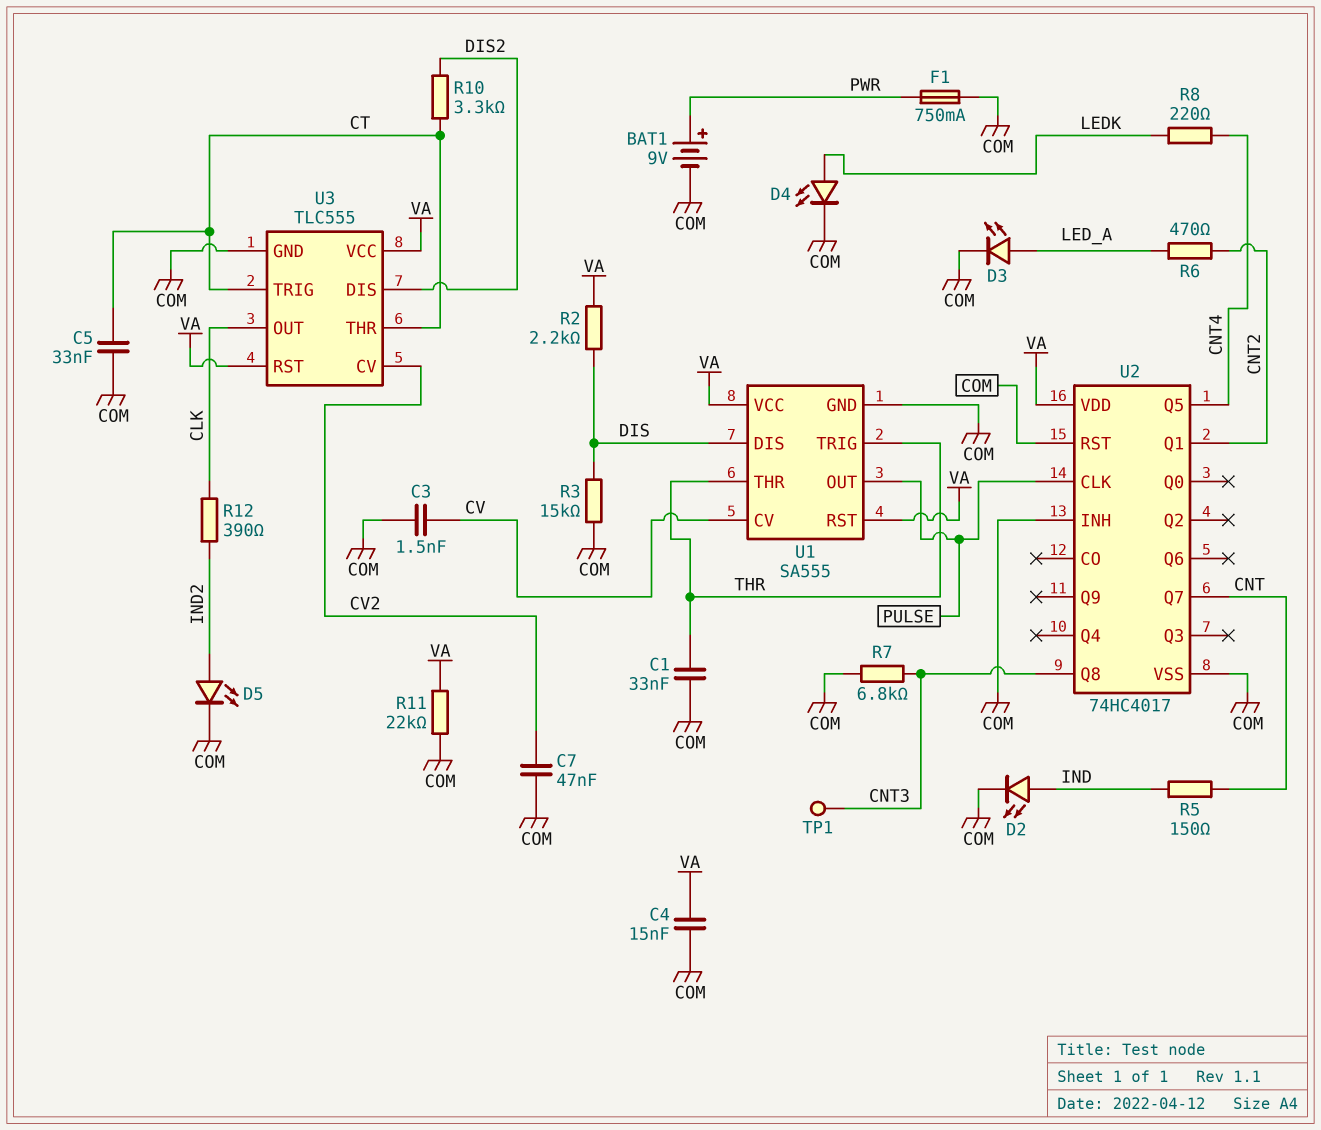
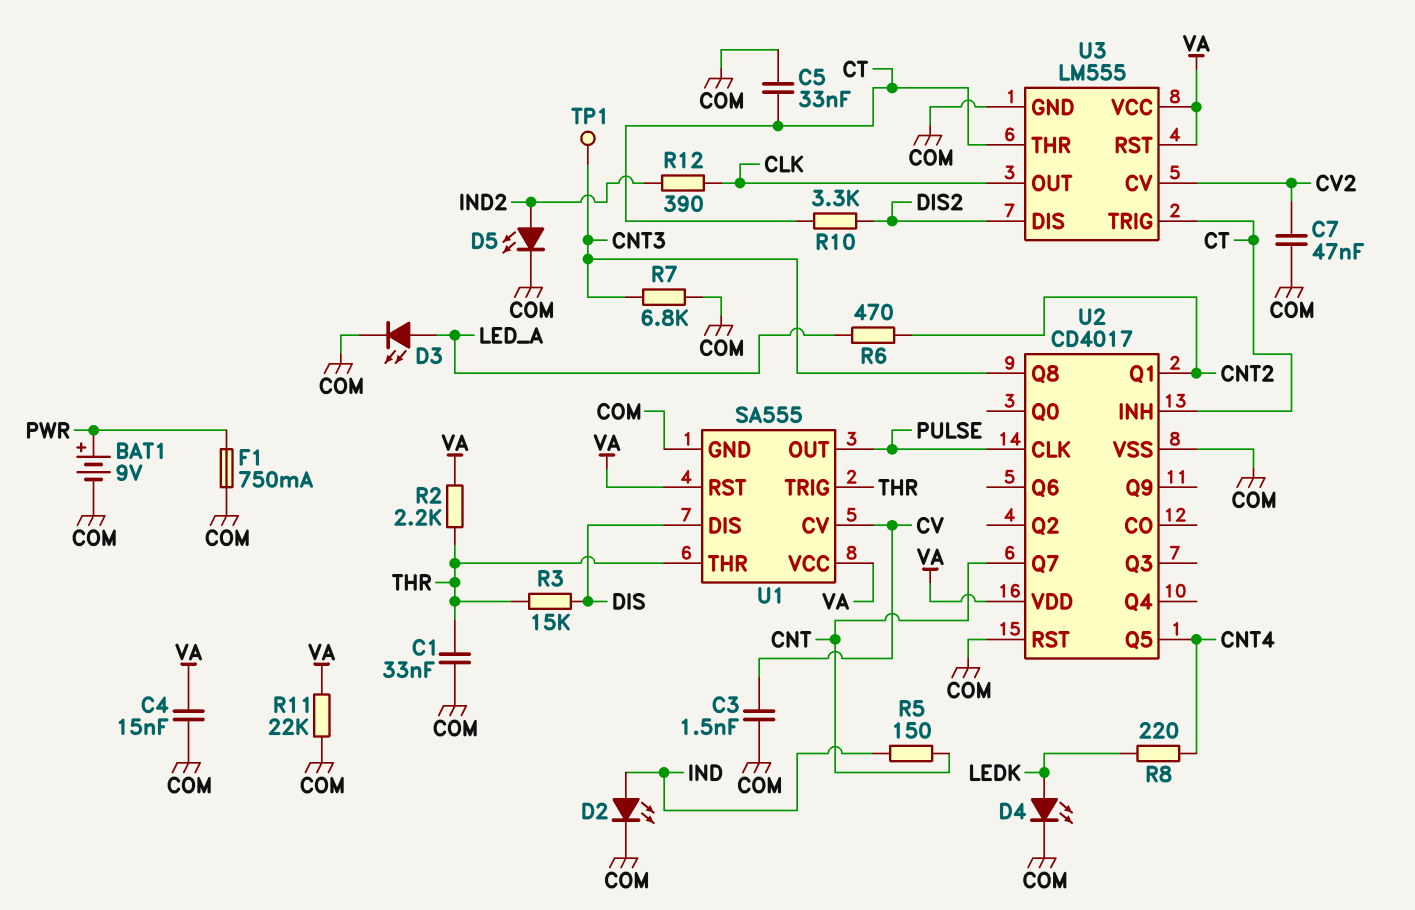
R2: 2.2k (DIS, VA) -> 2.2k (THR, VA)
R3: 15k (COM, DIS) -> 15k (DIS, THR)
U2: 74HC4017 -> CD4017
U2 pin INH: COM -> CT
U3: TLC555 -> LM555

